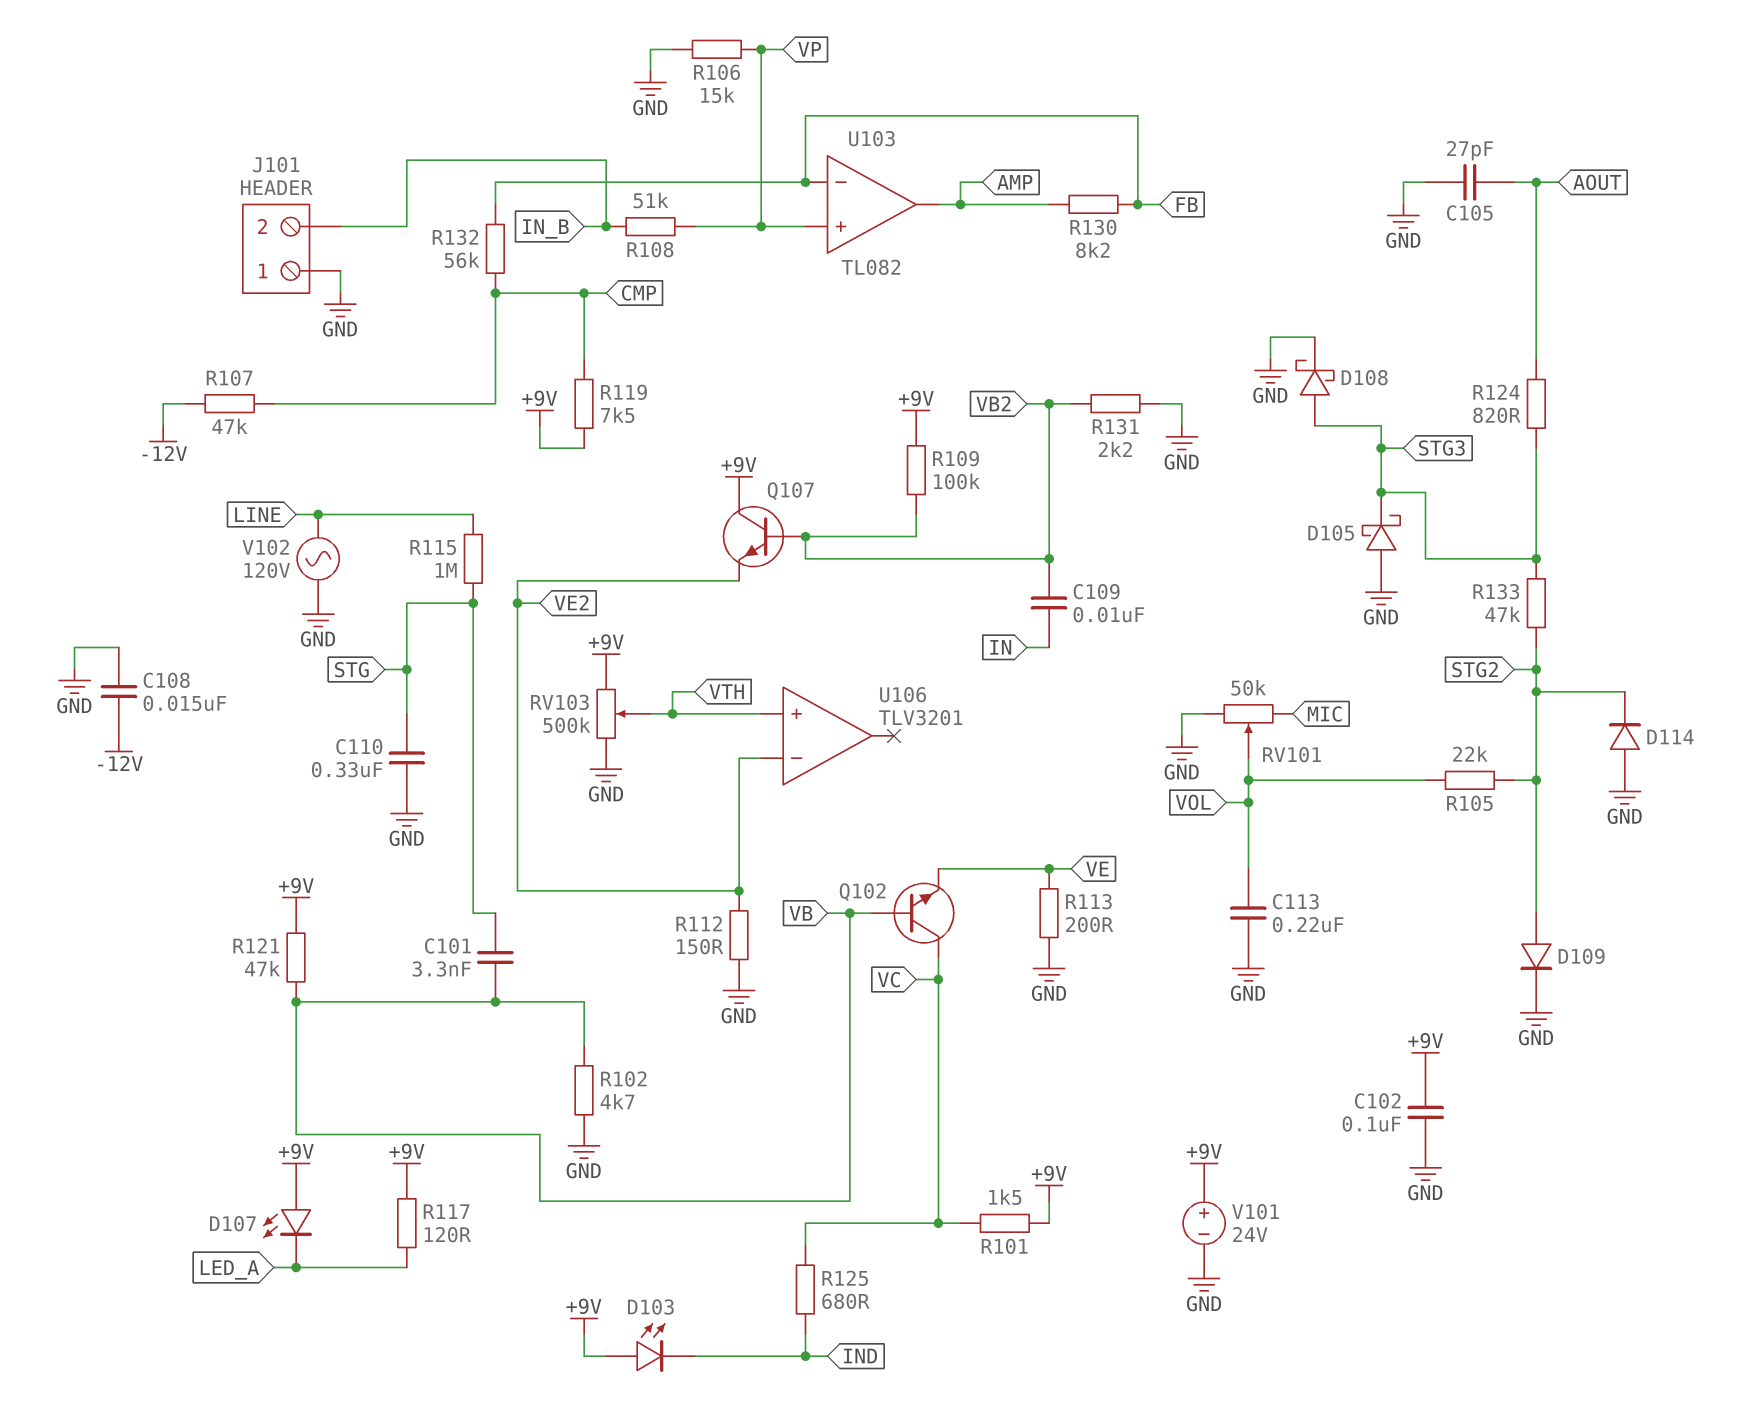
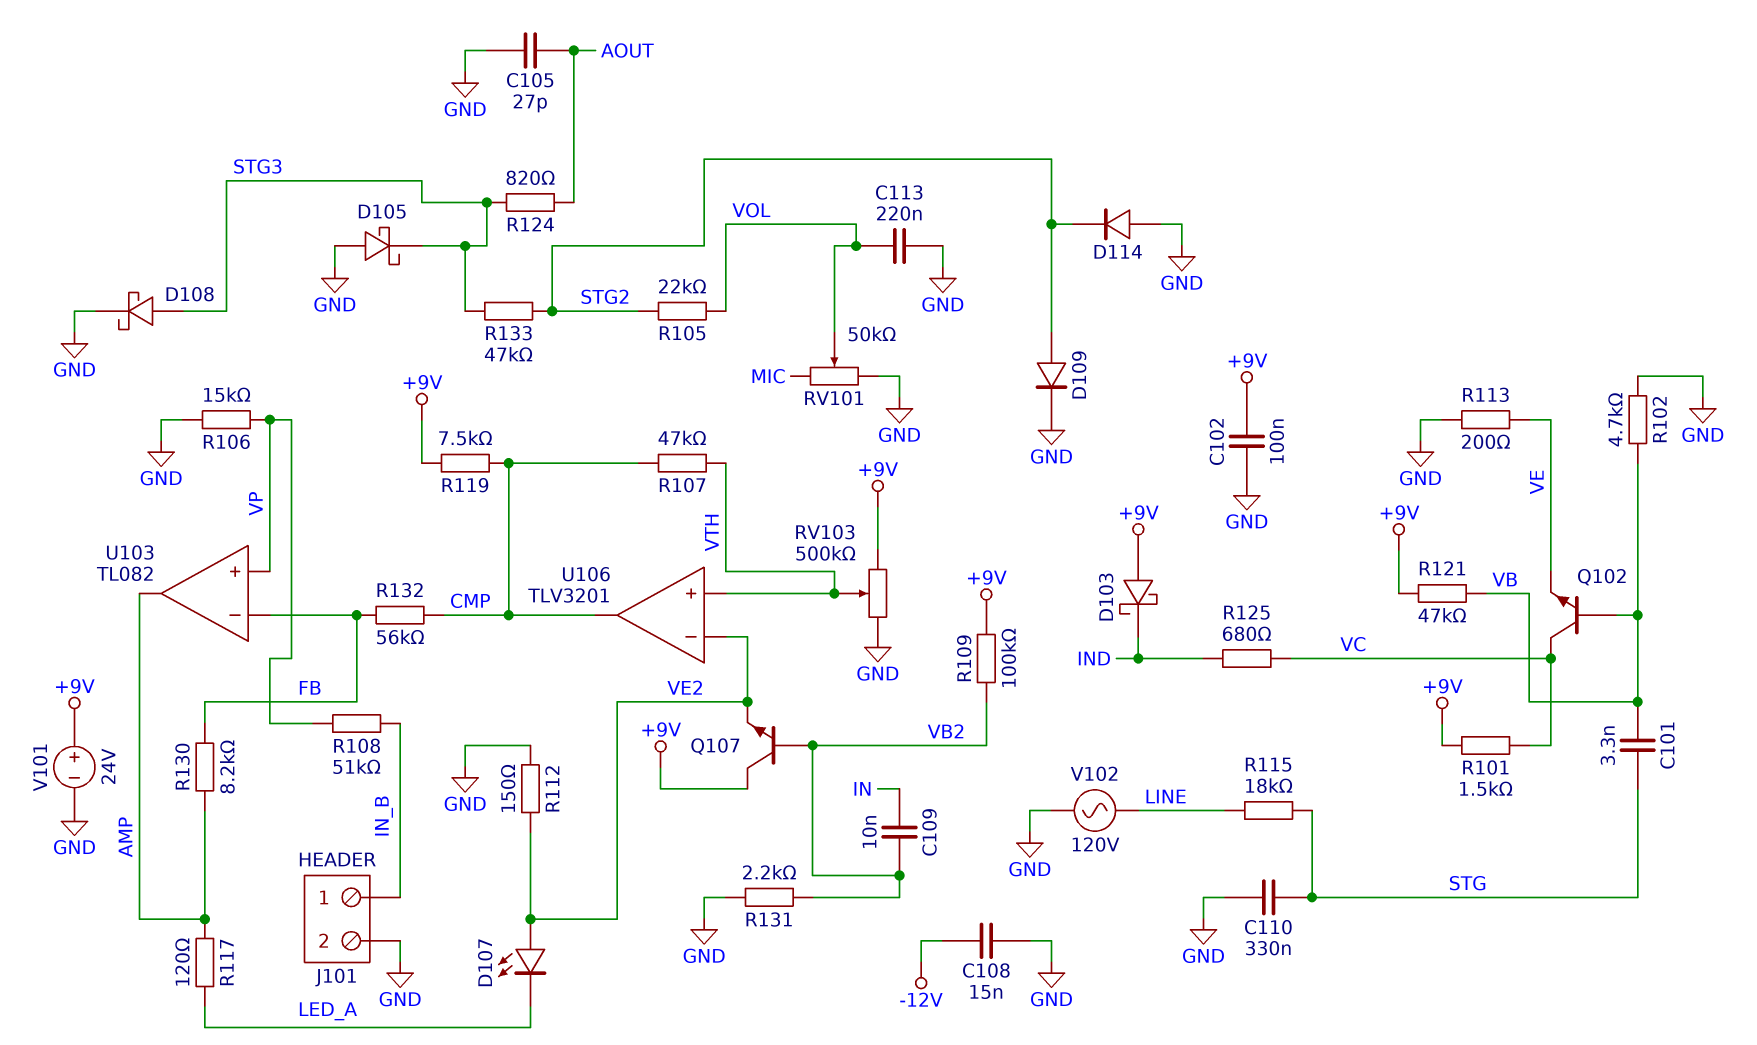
D103: LED (A +9V, K IND) -> schottky (A +9V, K IND)
D107: LED (A +9V, K LED_A) -> LED (A VE2, K LED_A)
J101 pin 1: GND -> IN_B
J101 pin 2: IN_B -> GND
R107: 47k (-12V, CMP) -> 47k (CMP, VTH)
R115: 1M (LINE, STG) -> 18k (LINE, STG)
R117: 120 (+9V, LED_A) -> 120 (AMP, LED_A)
U106 pin out: none -> CMP

